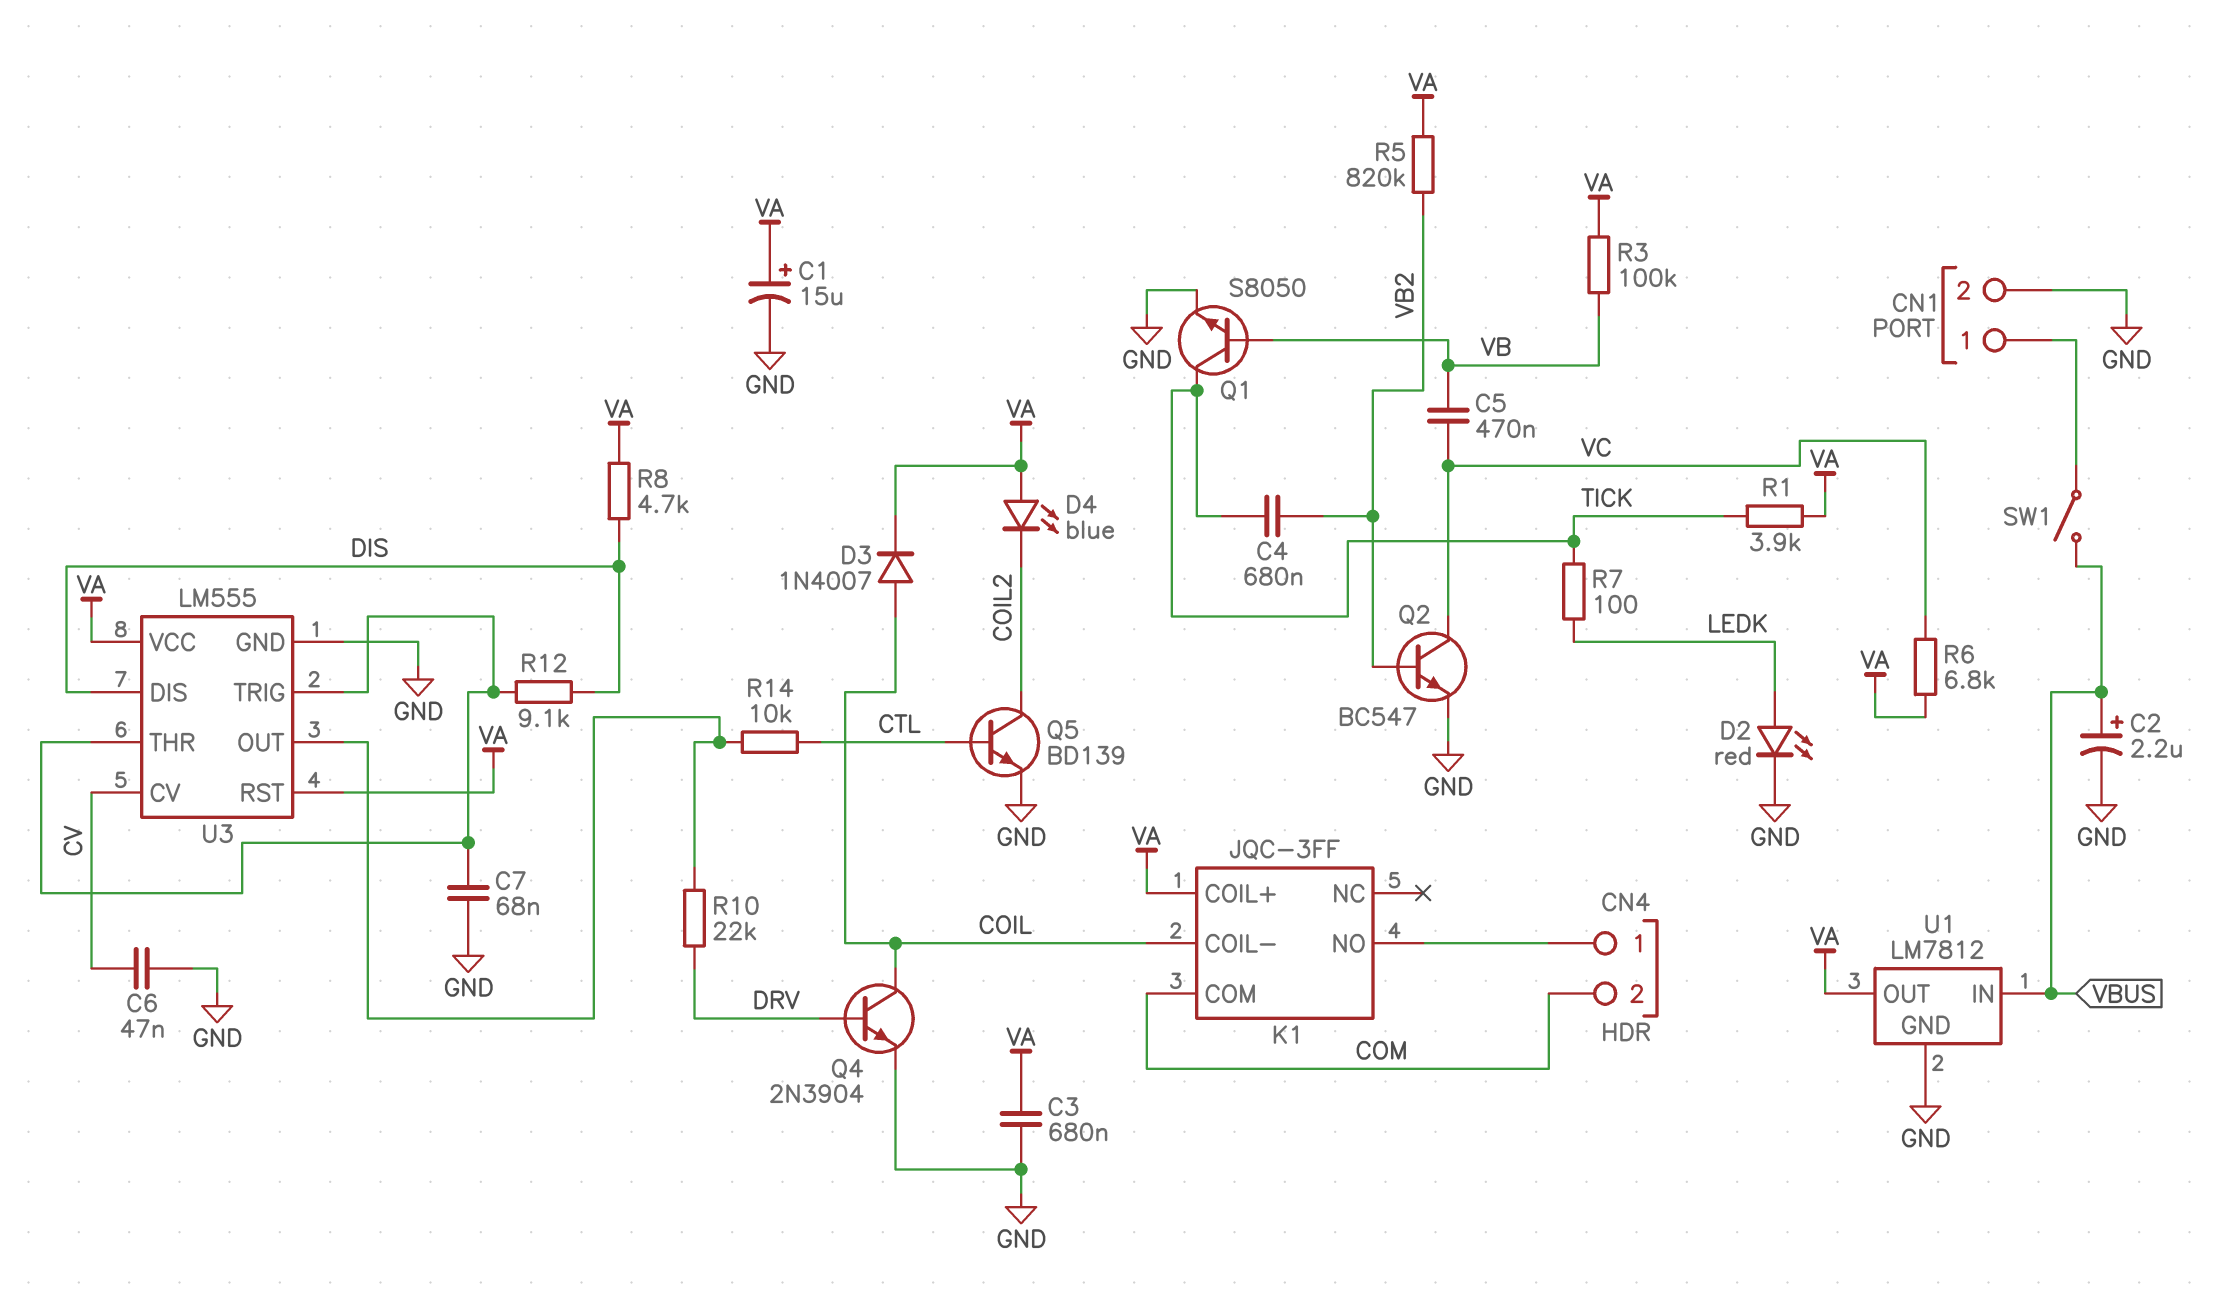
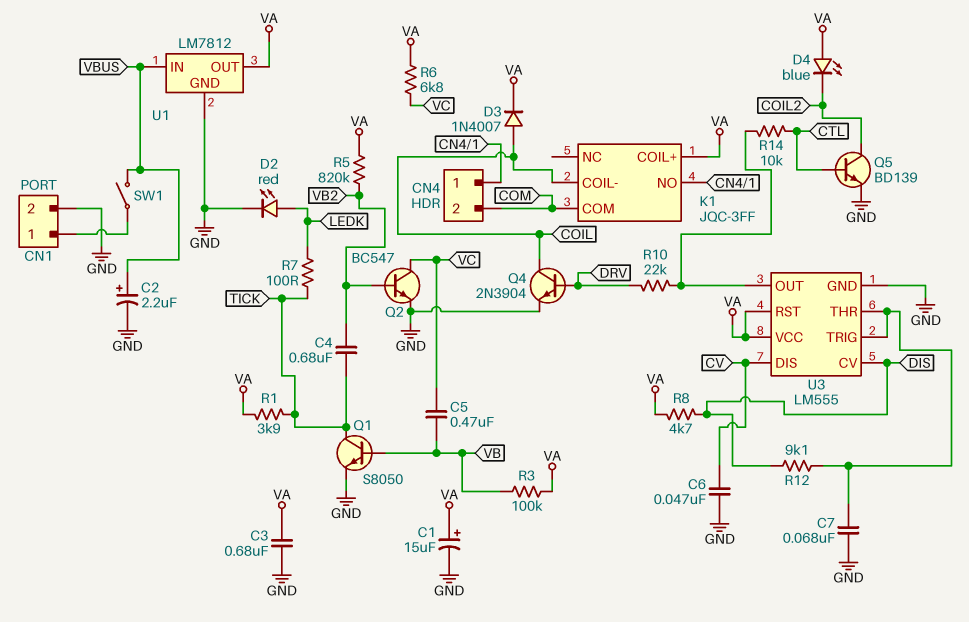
U3 pin CV: CV -> DIS
U3 pin DIS: DIS -> CV

